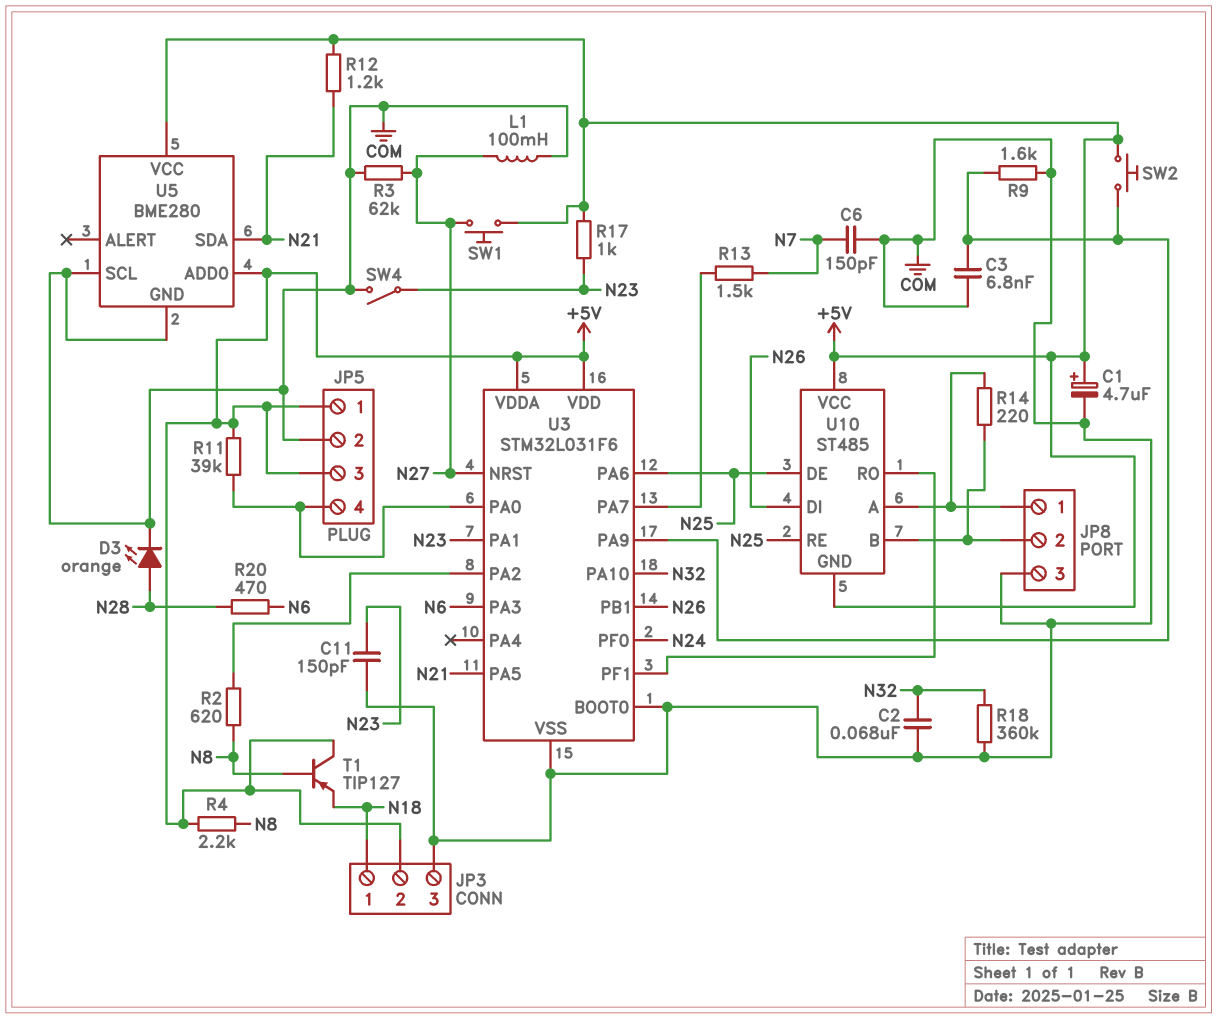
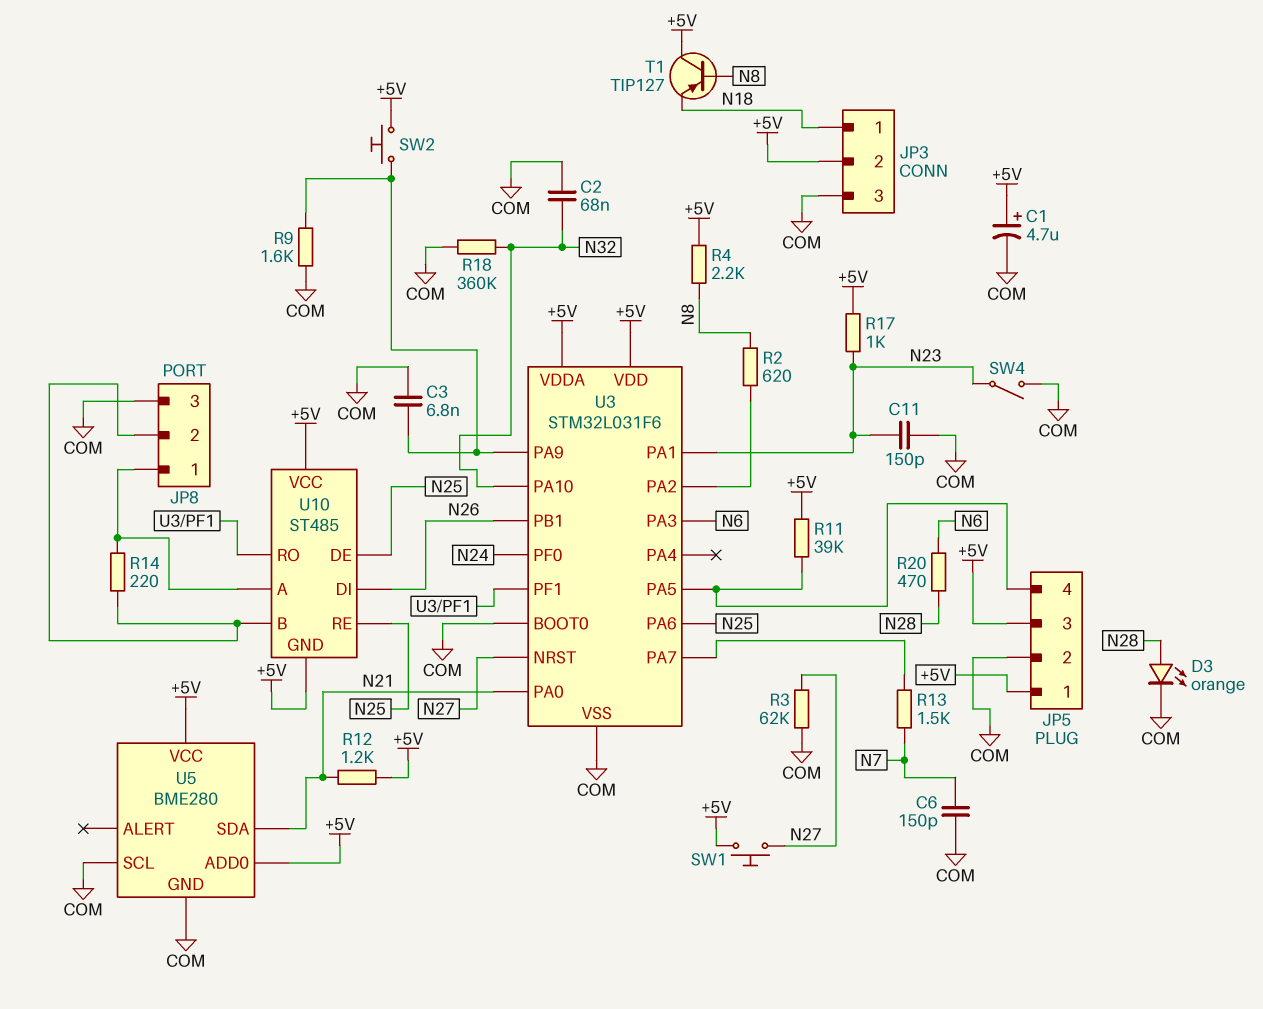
L1: 100mH (COM, N27) -> none
U3 pin PA0: JP5/4 -> N21
U3 pin PA5: N21 -> JP5/4

